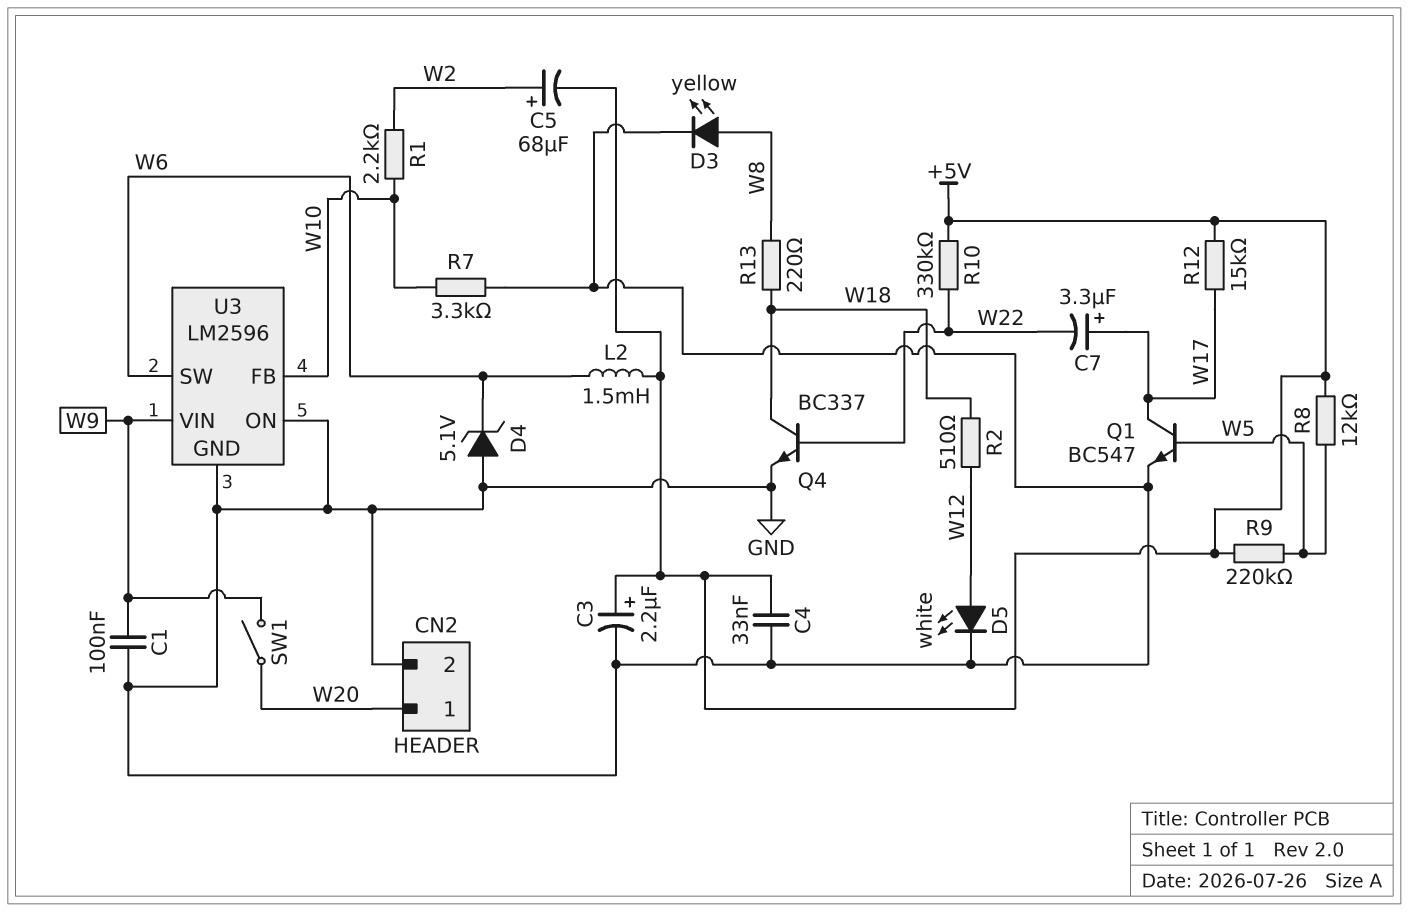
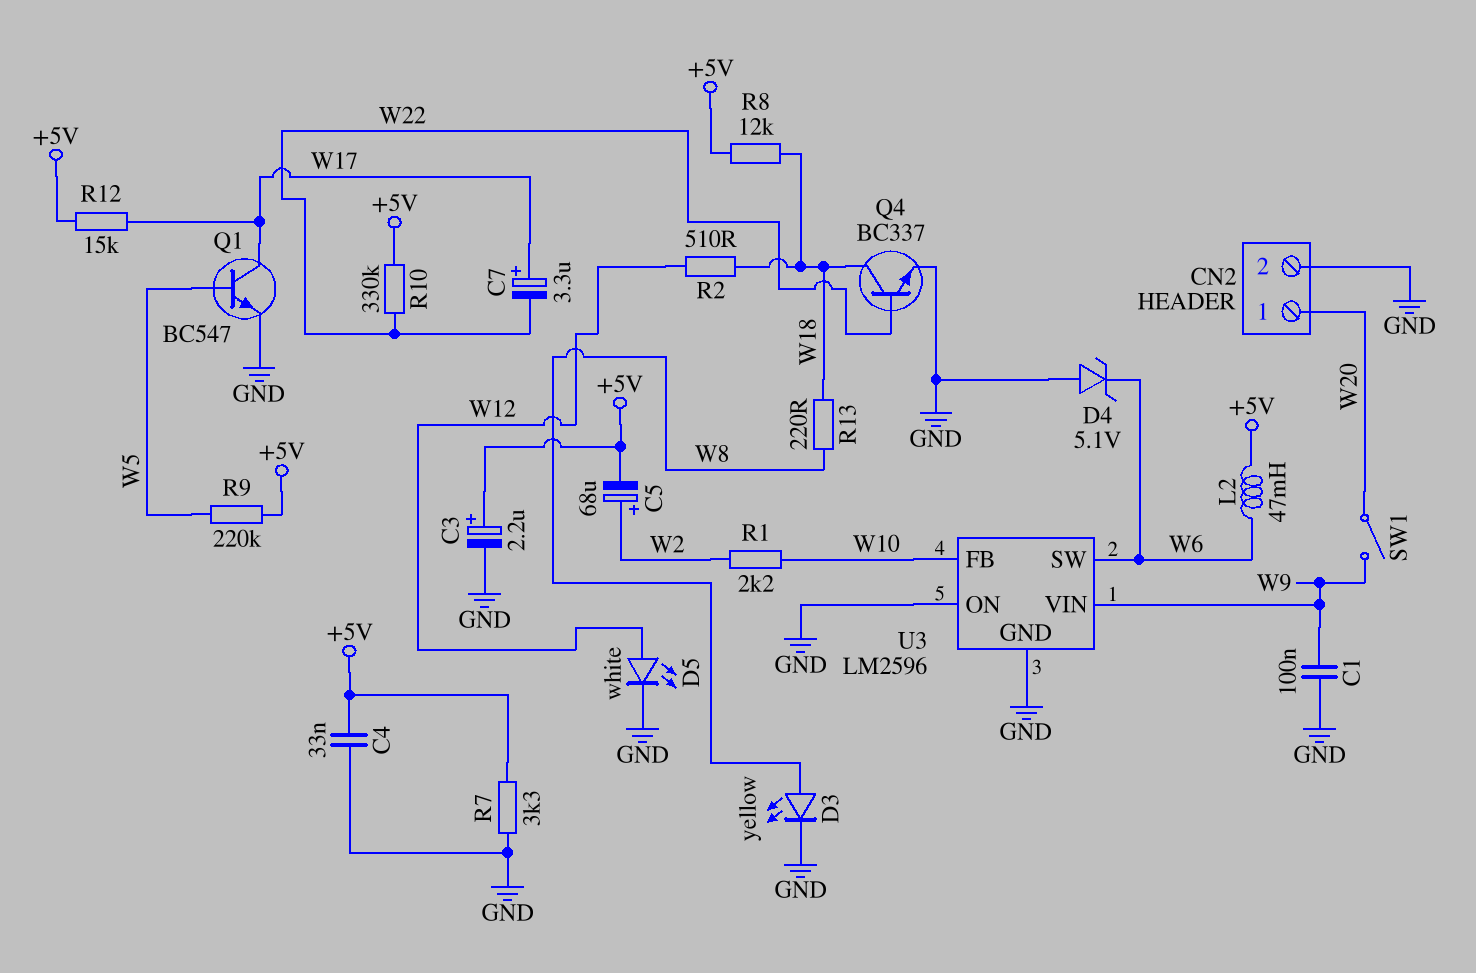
L2: 1.5mH (+5V, W6) -> 47mH (+5V, W6)
R7: 3.3k (GND, W10) -> 3.3k (+5V, GND)
R8: 12k (+5V, W5) -> 12k (+5V, W18)

